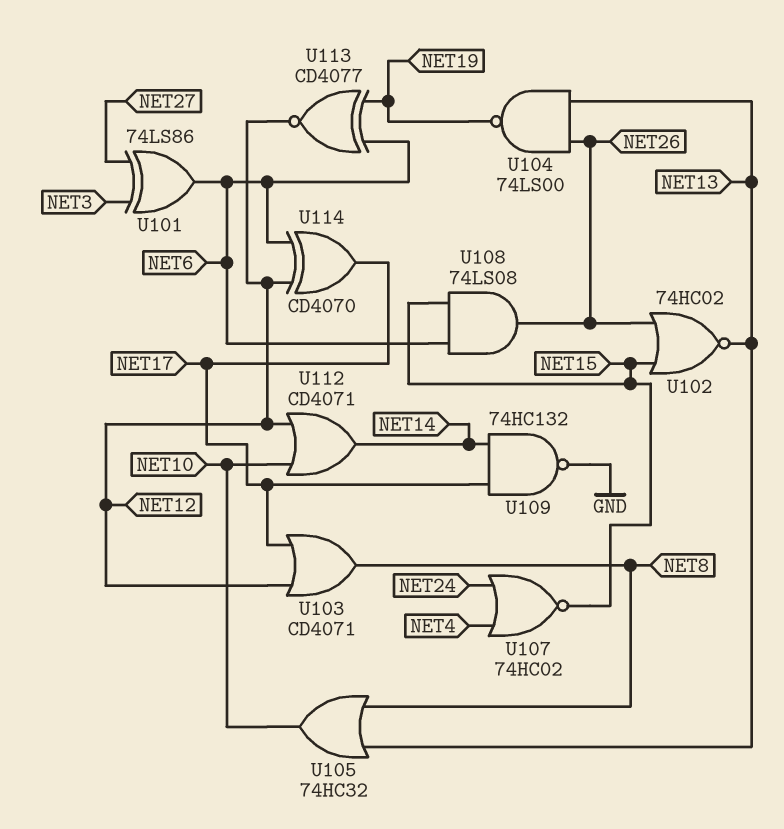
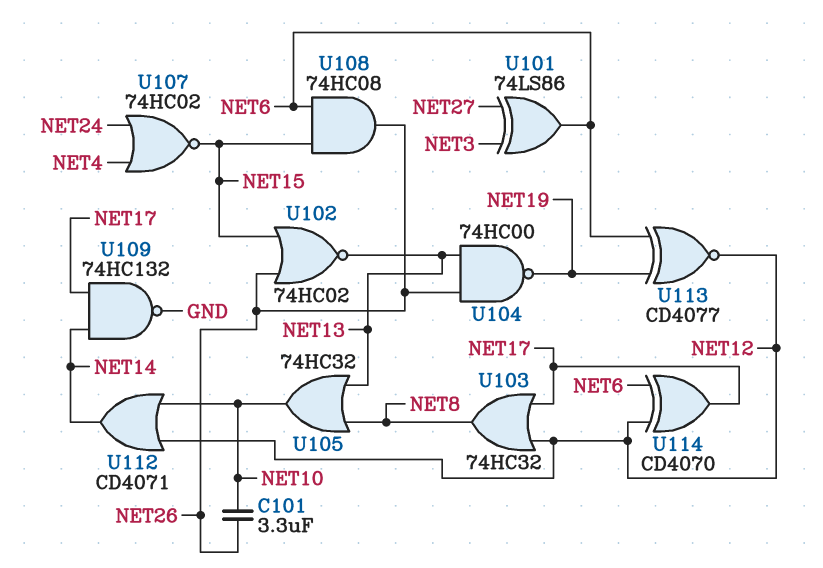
C101: none -> 3.3uF (NET10, NET26)
U103: OR CD4071 (in NET12, in NET17, out NET8) -> OR 74HC32 (in NET12, in NET17, out NET8)
U104: NAND 74LS00 (in NET13, in NET26, out NET19) -> NAND 74HC00 (in NET13, in NET26, out NET19)
U108: AND 74LS08 (in NET6, in NET15, out NET26) -> AND 74HC08 (in NET6, in NET15, out NET26)

